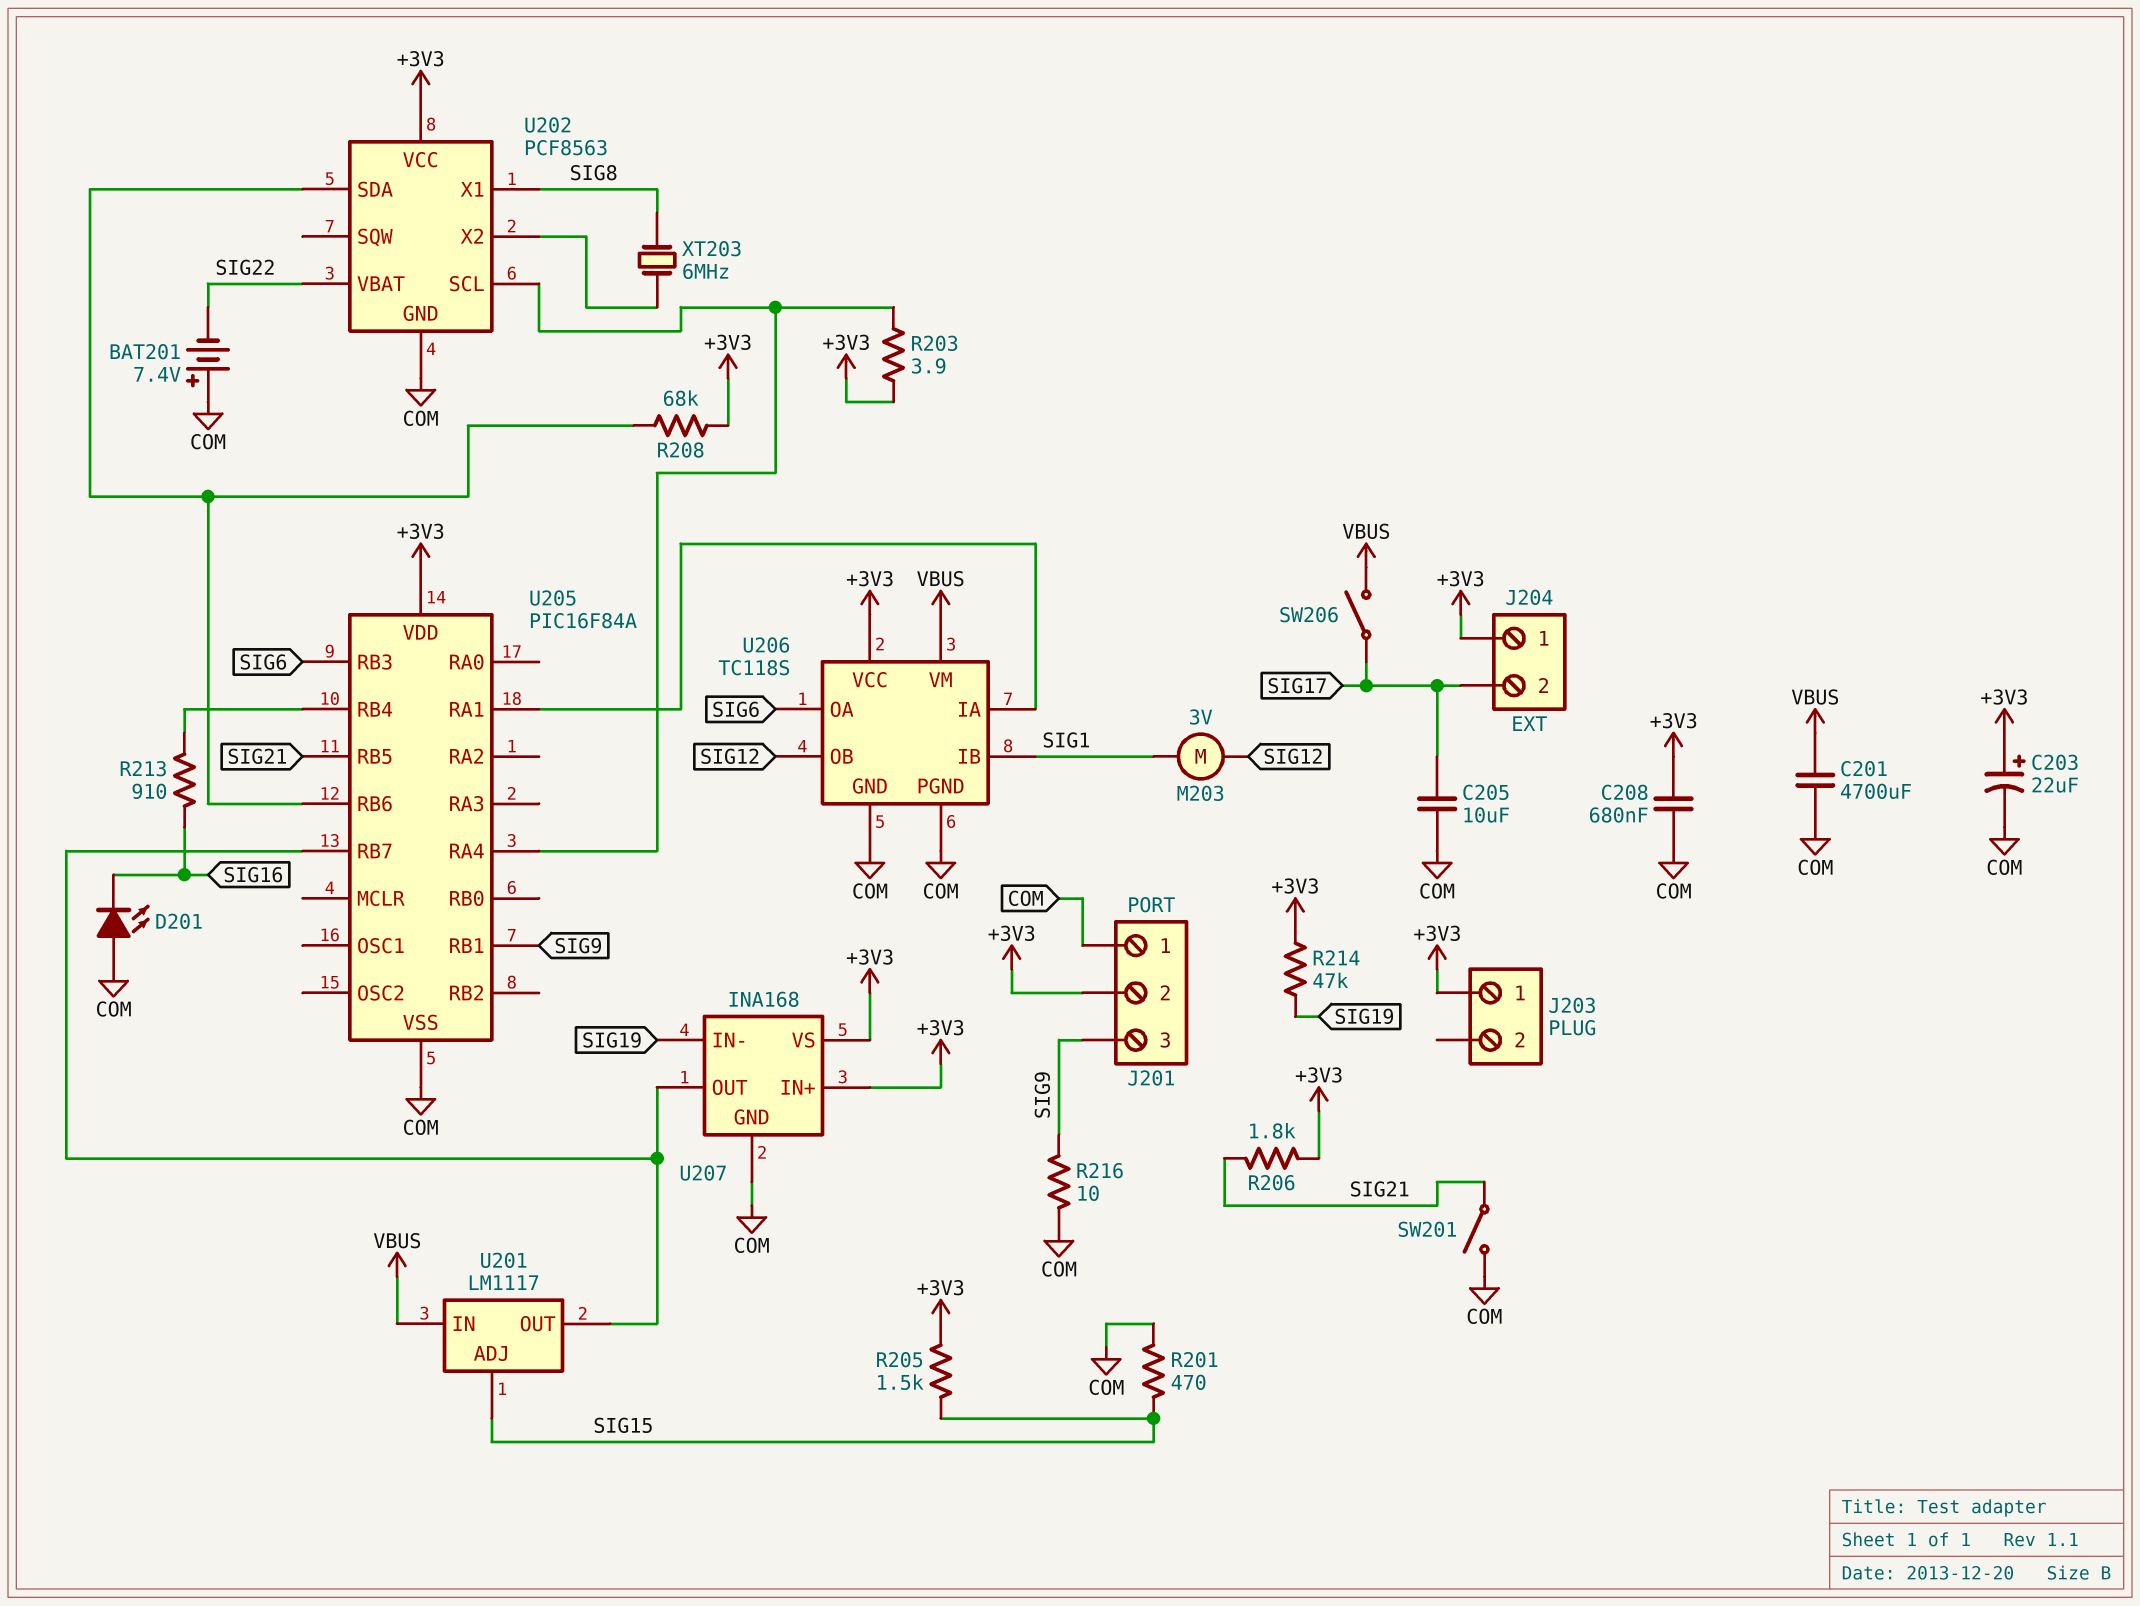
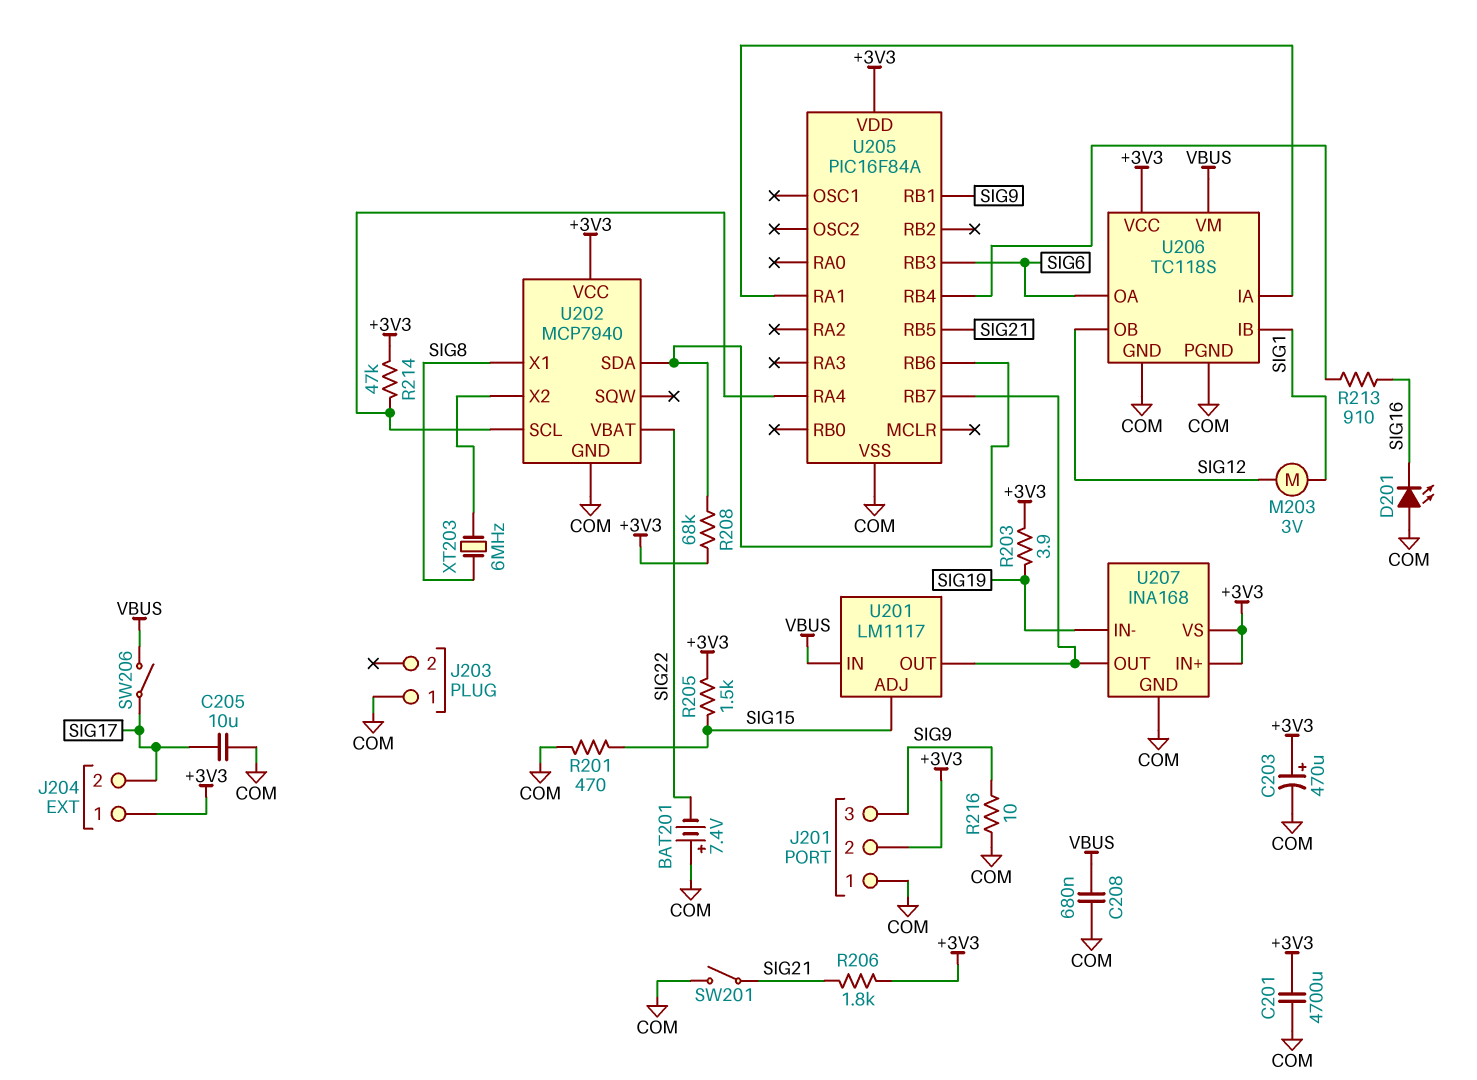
C201: 4700uF (COM, VBUS) -> 4700uF (+3V3, COM)
C203: 22uF (plus +3V3, minus COM) -> 470uF (plus +3V3, minus COM)
C208: 680nF (+3V3, COM) -> 680nF (COM, VBUS)
J203 pin 1: +3V3 -> COM
R203: 3.9 (+3V3, U202/SCL) -> 3.9 (+3V3, SIG19)
R214: 47k (+3V3, SIG19) -> 47k (+3V3, U202/SCL)
U202: PCF8563 -> MCP7940

